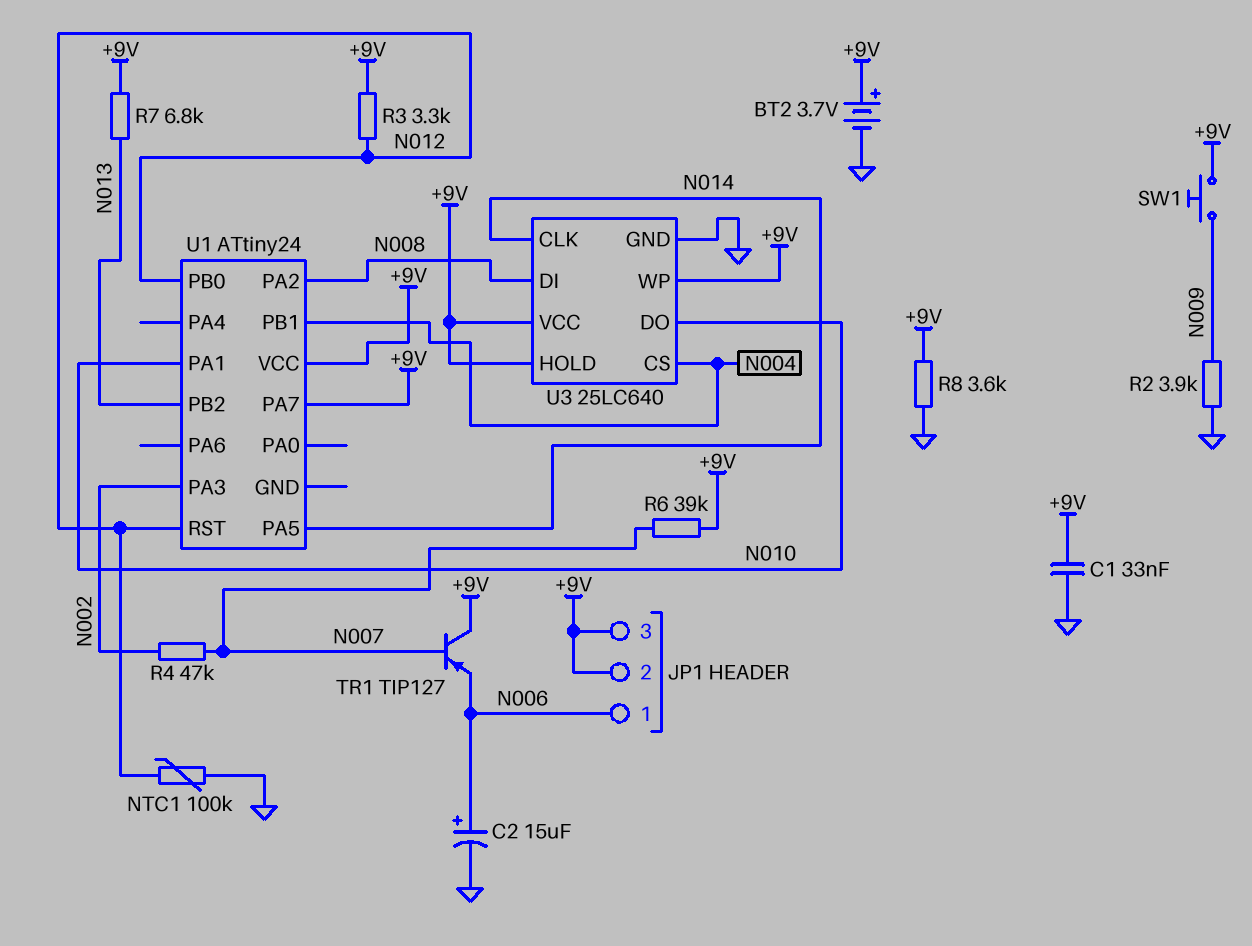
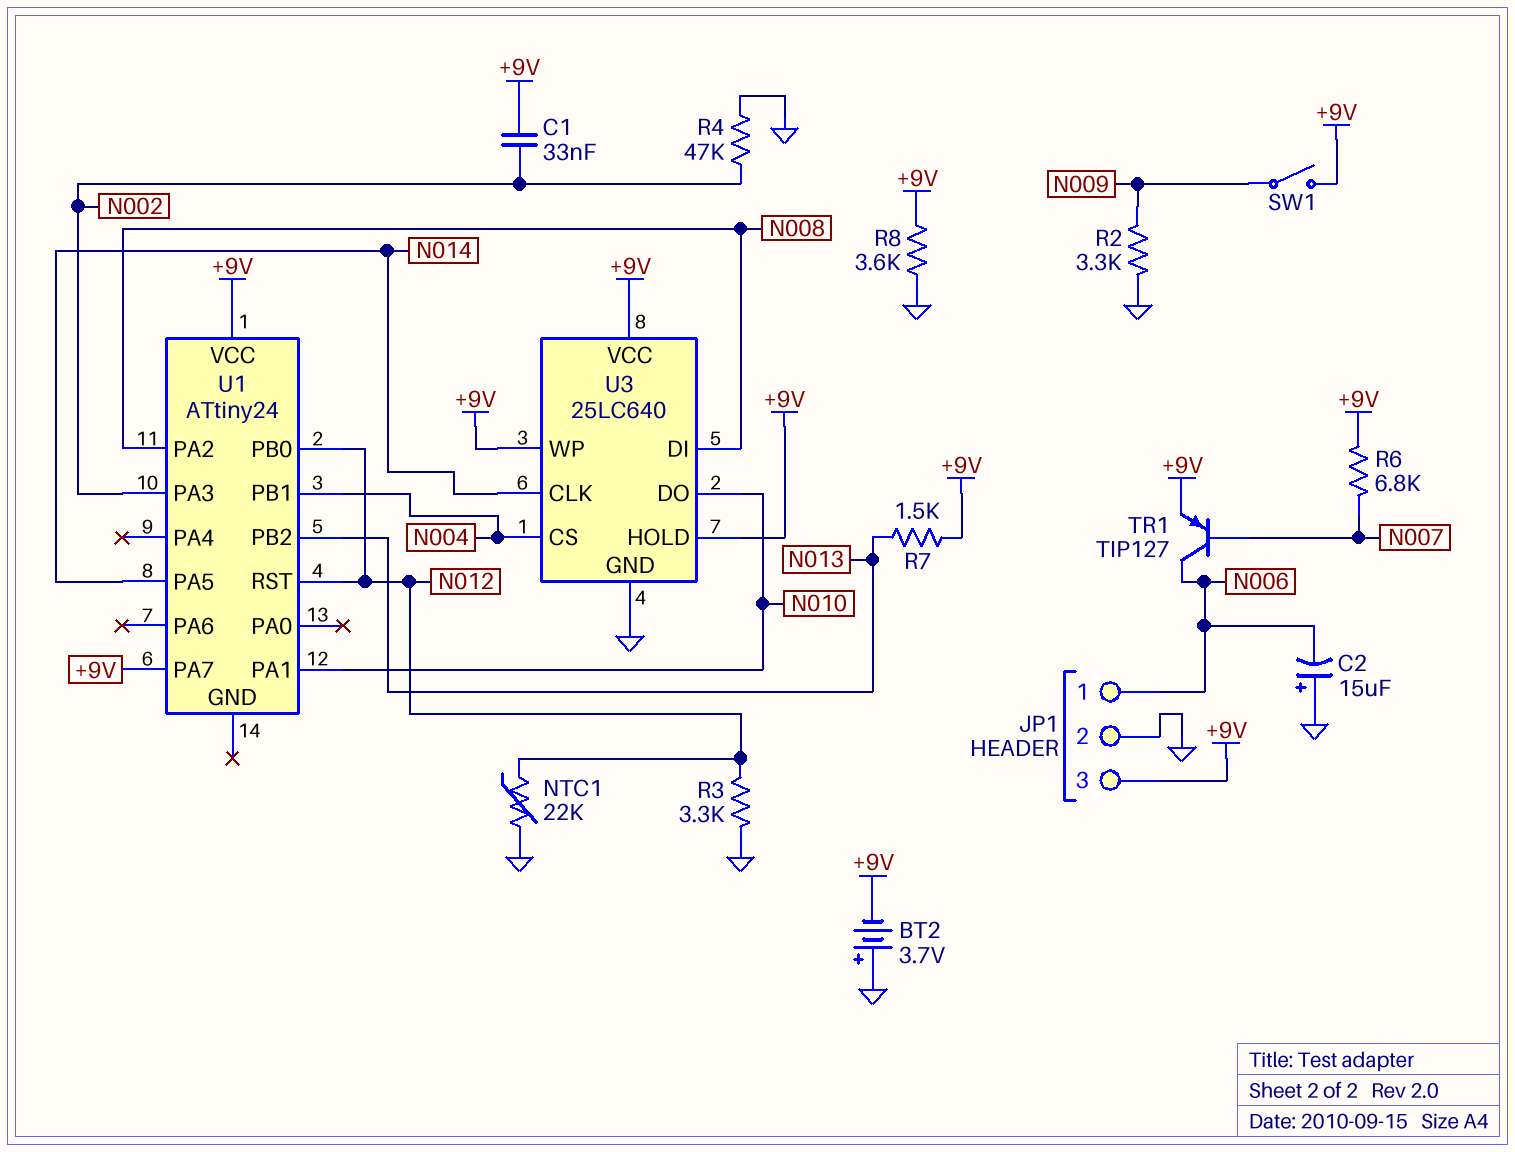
BT2: 3.7V (plus +9V, minus GND) -> 3.7V (plus GND, minus +9V)
C1: 33nF (+9V, GND) -> 33nF (+9V, N002)
C2: 15uF (plus N006, minus GND) -> 15uF (plus GND, minus N006)
JP1 pin 2: +9V -> GND
NTC1: 100k (GND, N012) -> 22k (GND, N012)
R2: 3.9k (GND, N009) -> 3.3k (GND, N009)
R3: 3.3k (+9V, N012) -> 3.3k (GND, N012)
R4: 47k (N002, N007) -> 47k (GND, N002)
R6: 39k (+9V, N007) -> 6.8k (+9V, N007)
R7: 6.8k (+9V, N013) -> 1.5k (+9V, N013)
SW1: button (+9V, N009) -> switch (+9V, N009)
TR1: PNP TIP127 (B N007, C +9V, E N006) -> PNP TIP127 (B N007, C N006, E +9V)

